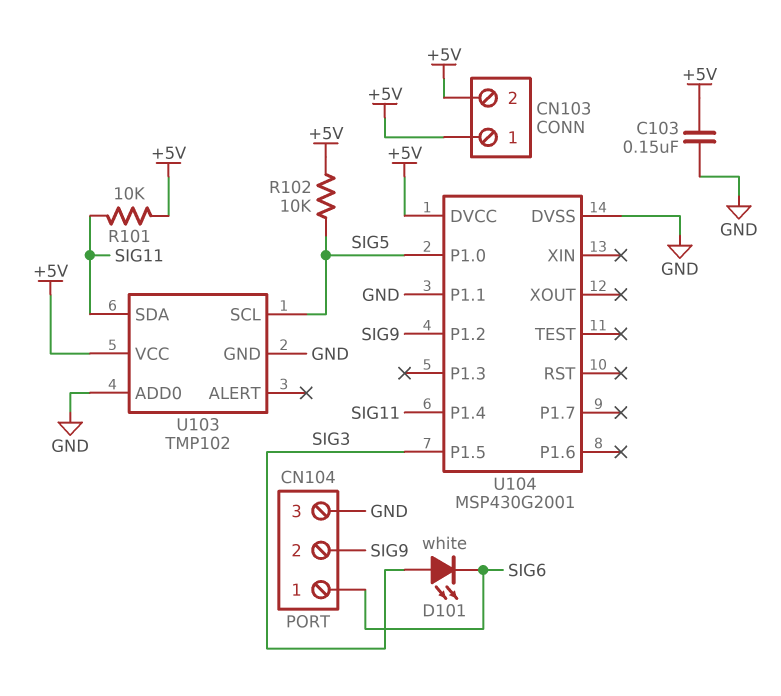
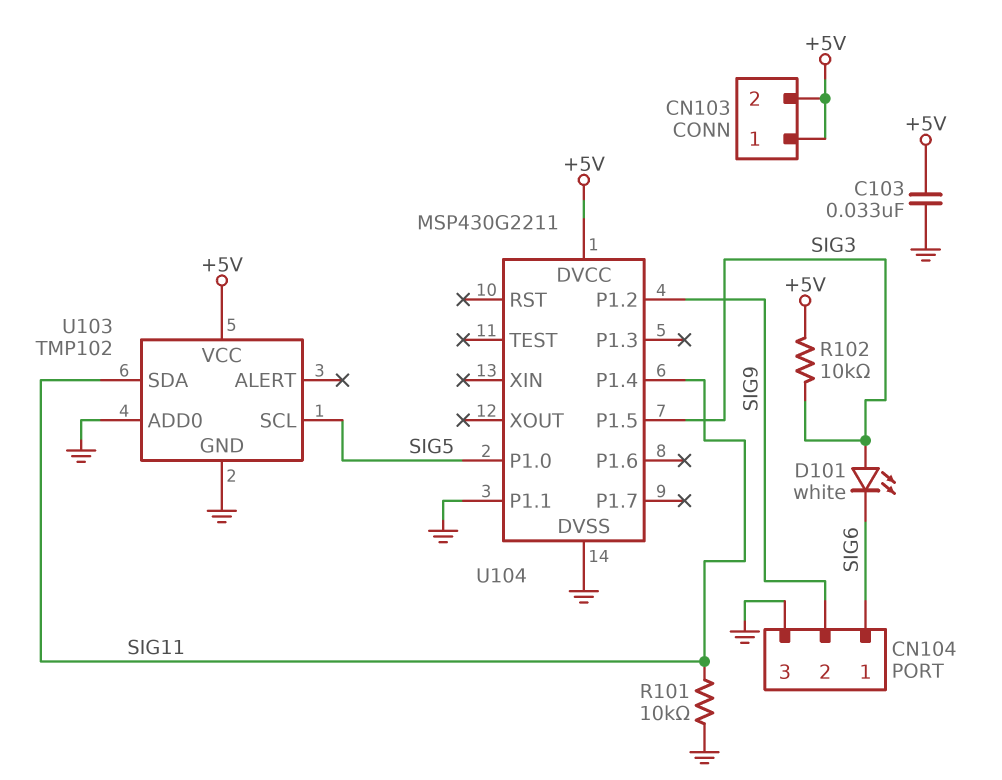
C103: 150nF (+5V, GND) -> 33nF (+5V, GND)
R101: 10k (+5V, SIG11) -> 10k (GND, SIG11)
R102: 10k (+5V, SIG5) -> 10k (+5V, SIG3)
U104: MSP430G2001 -> MSP430G2211

